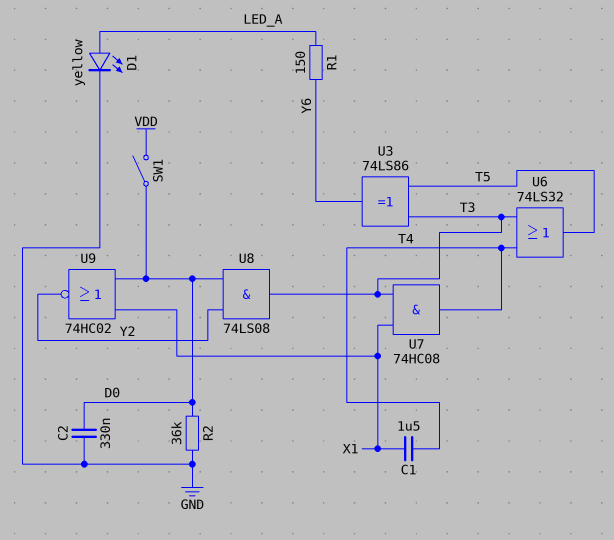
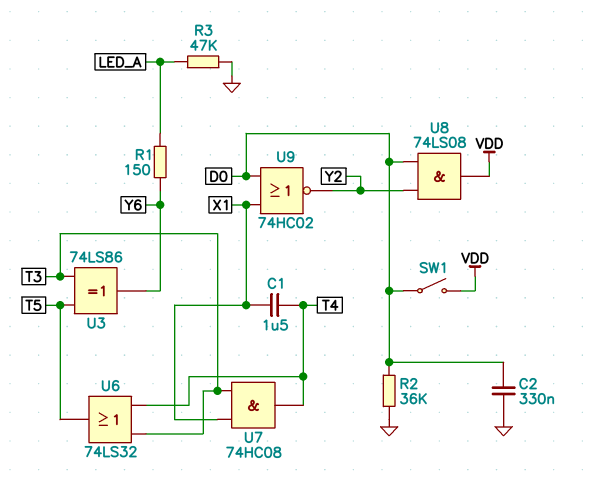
D1: LED yellow (A LED_A, K GND) -> none
R3: none -> 47k (GND, LED_A)
U8: AND 74LS08 (in D0, in Y2, out T3) -> AND 74LS08 (in D0, in Y2, out VDD)

